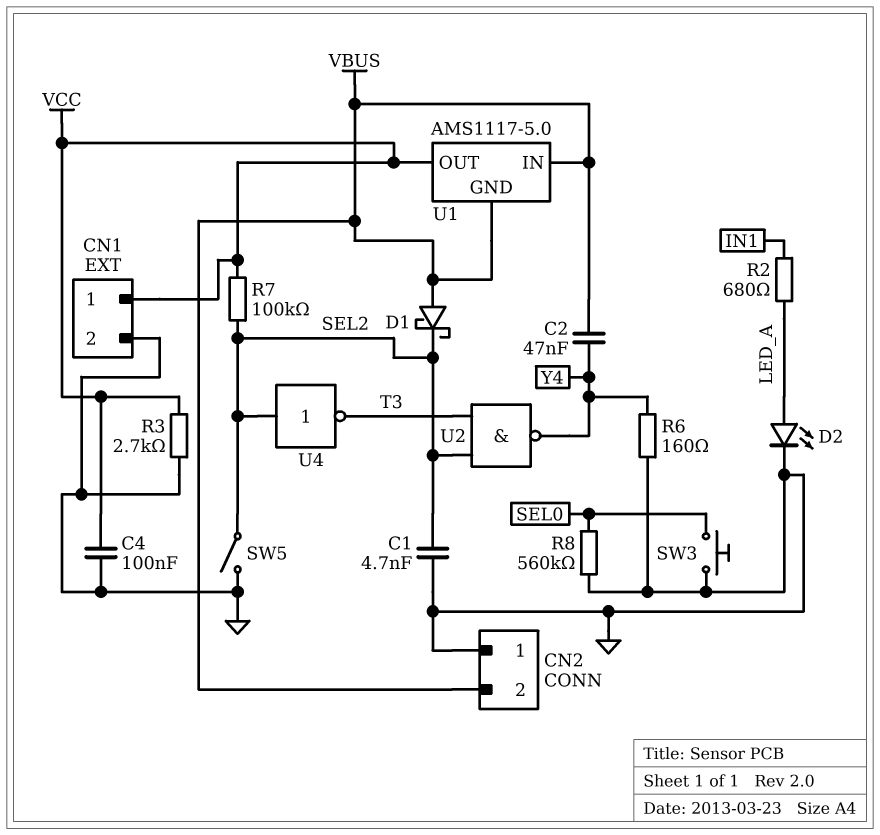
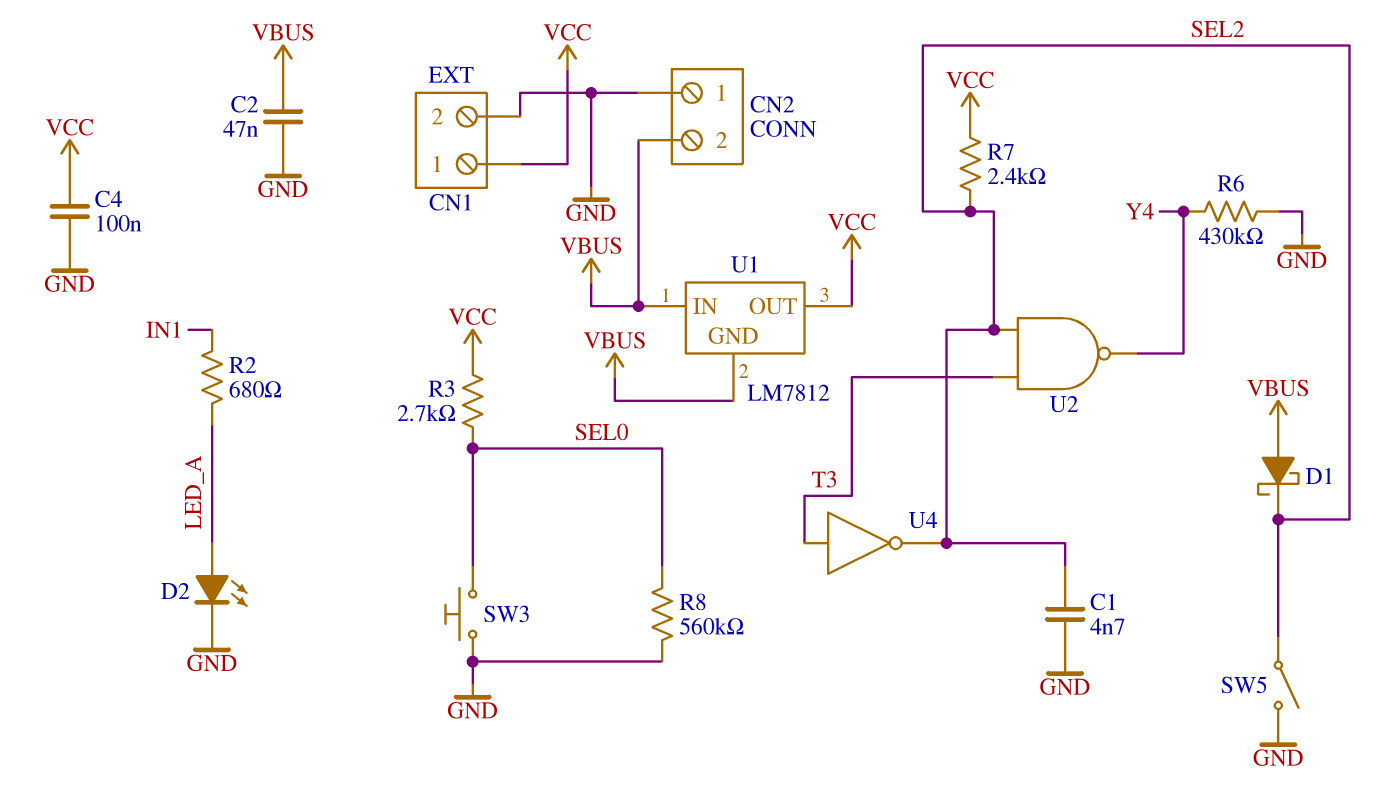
C2: 47nF (VBUS, Y4) -> 47nF (GND, VBUS)
R3: 2.7k (GND, VCC) -> 2.7k (SEL0, VCC)
R6: 160 (GND, Y4) -> 430k (GND, Y4)
R7: 100k (SEL2, VCC) -> 2.4k (SEL2, VCC)
U1: AMS1117-5.0 -> LM7812
U4: NOT (in SEL2, out T3) -> NOT (in T3, out SEL2)

